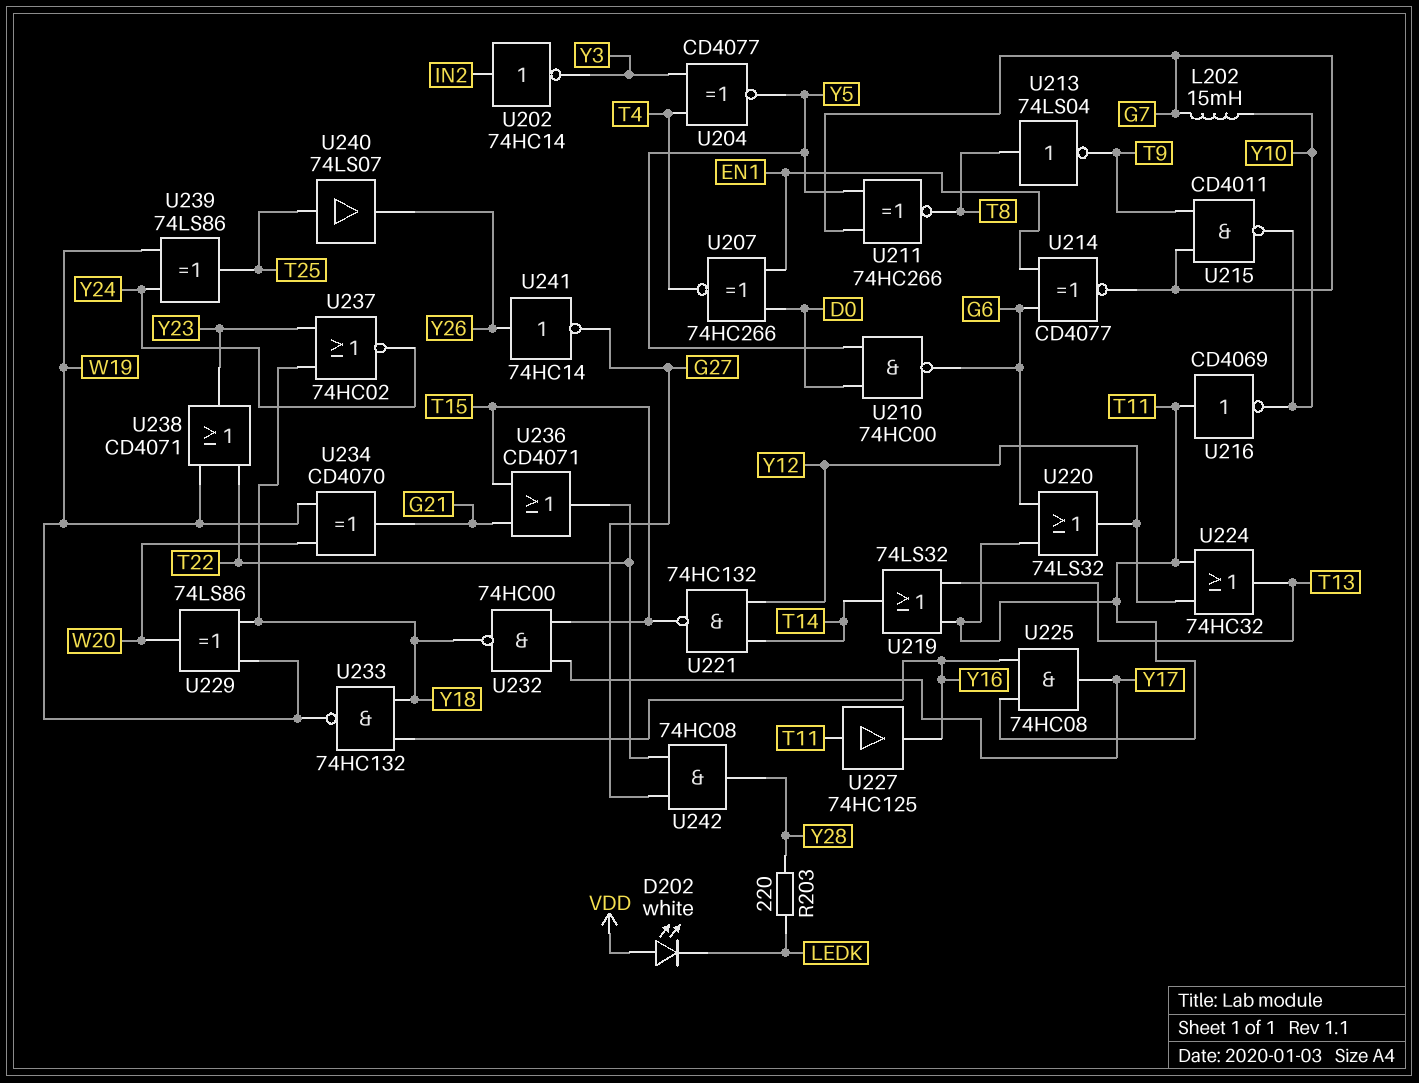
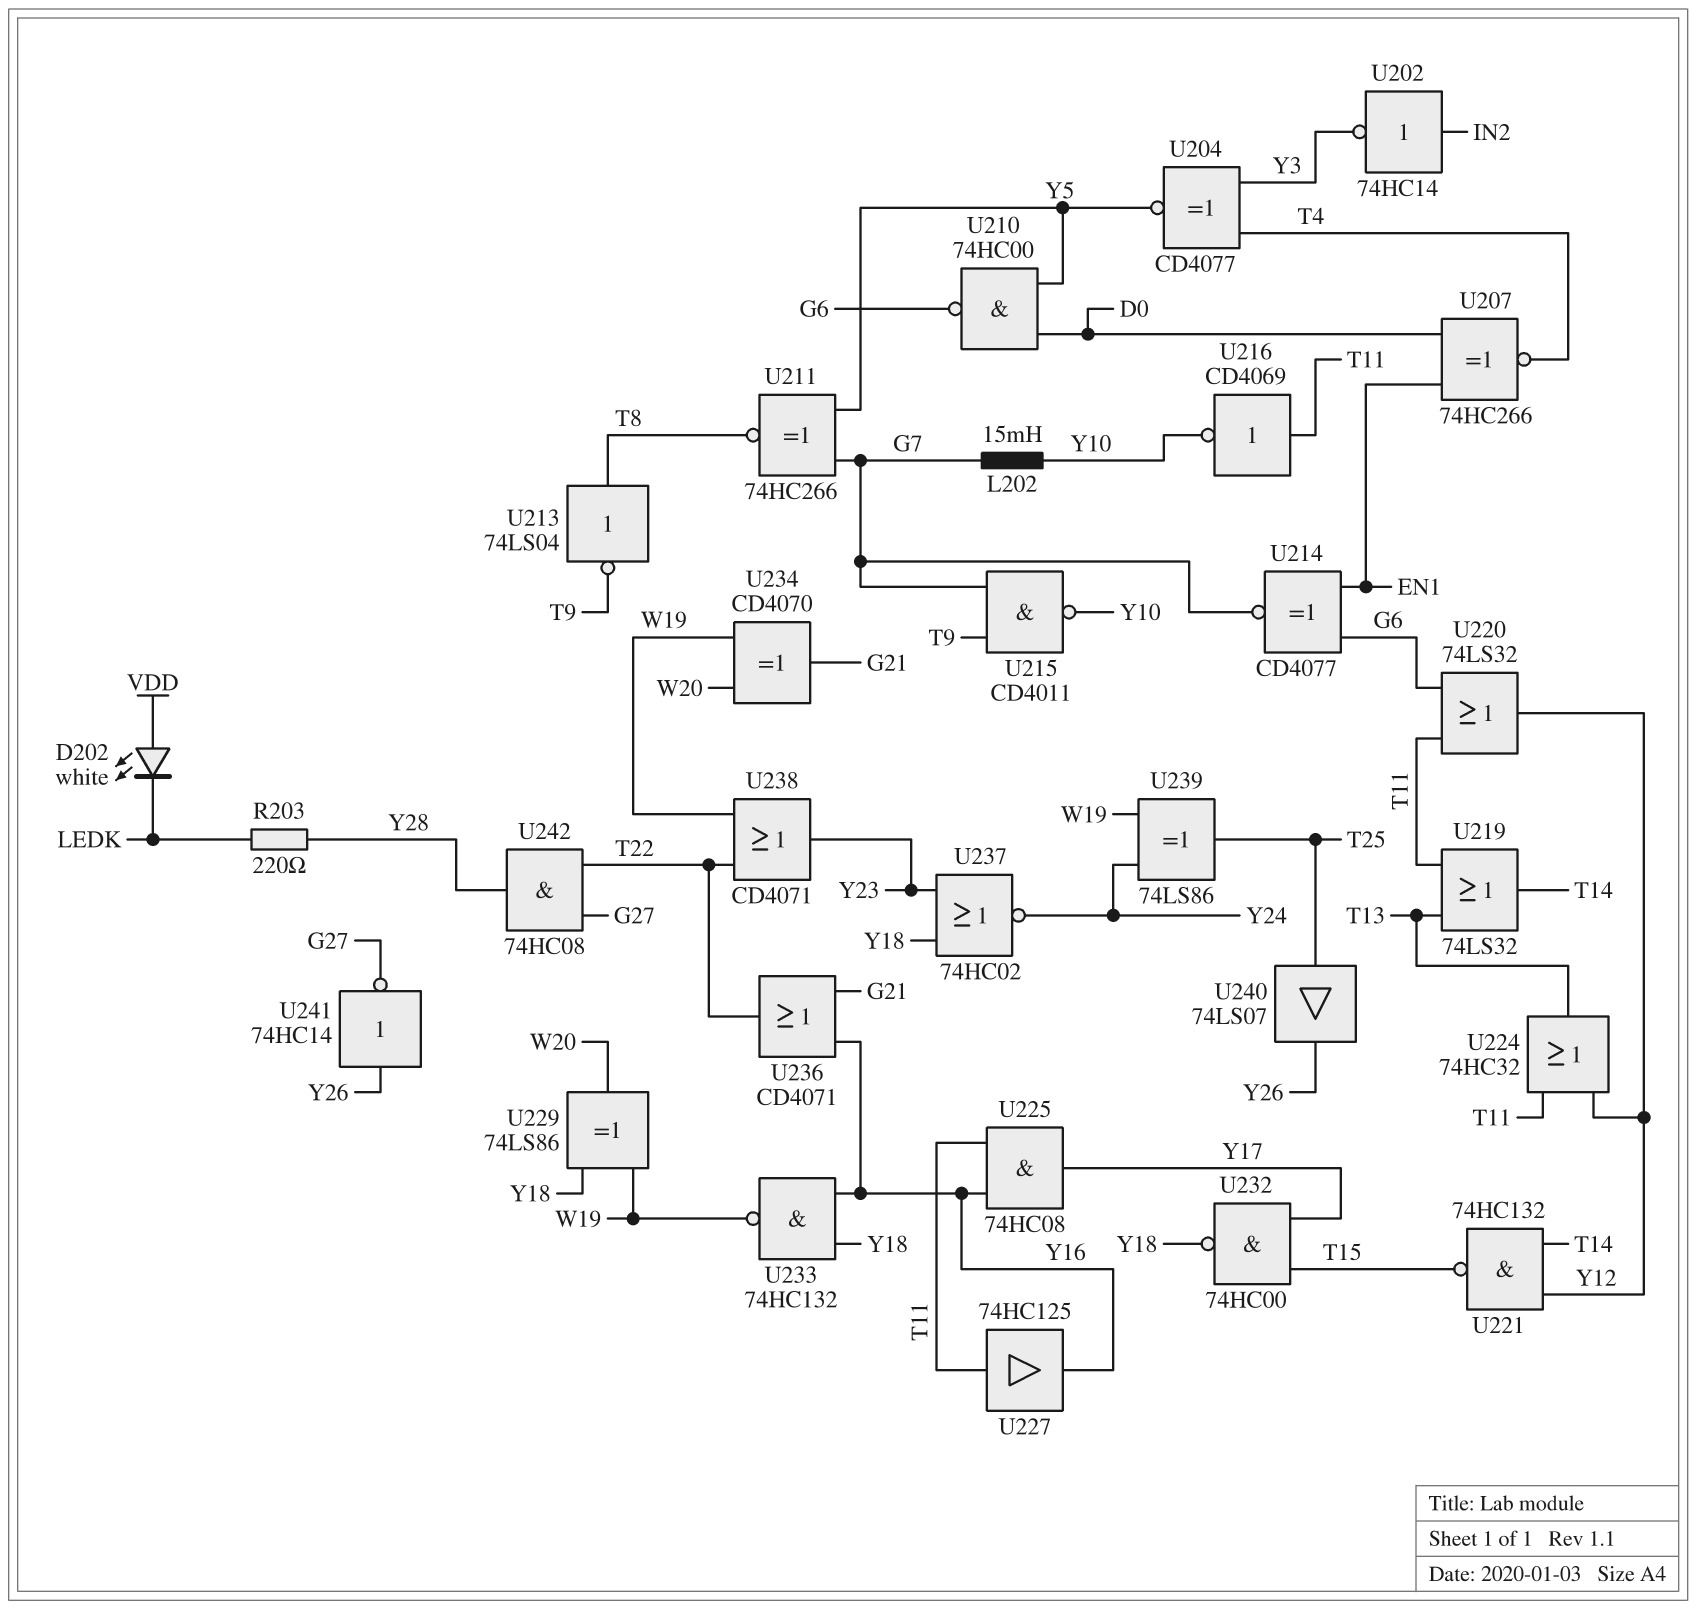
U236: OR CD4071 (in G21, in T15, out T22) -> OR CD4071 (in G21, in Y16, out T22)

